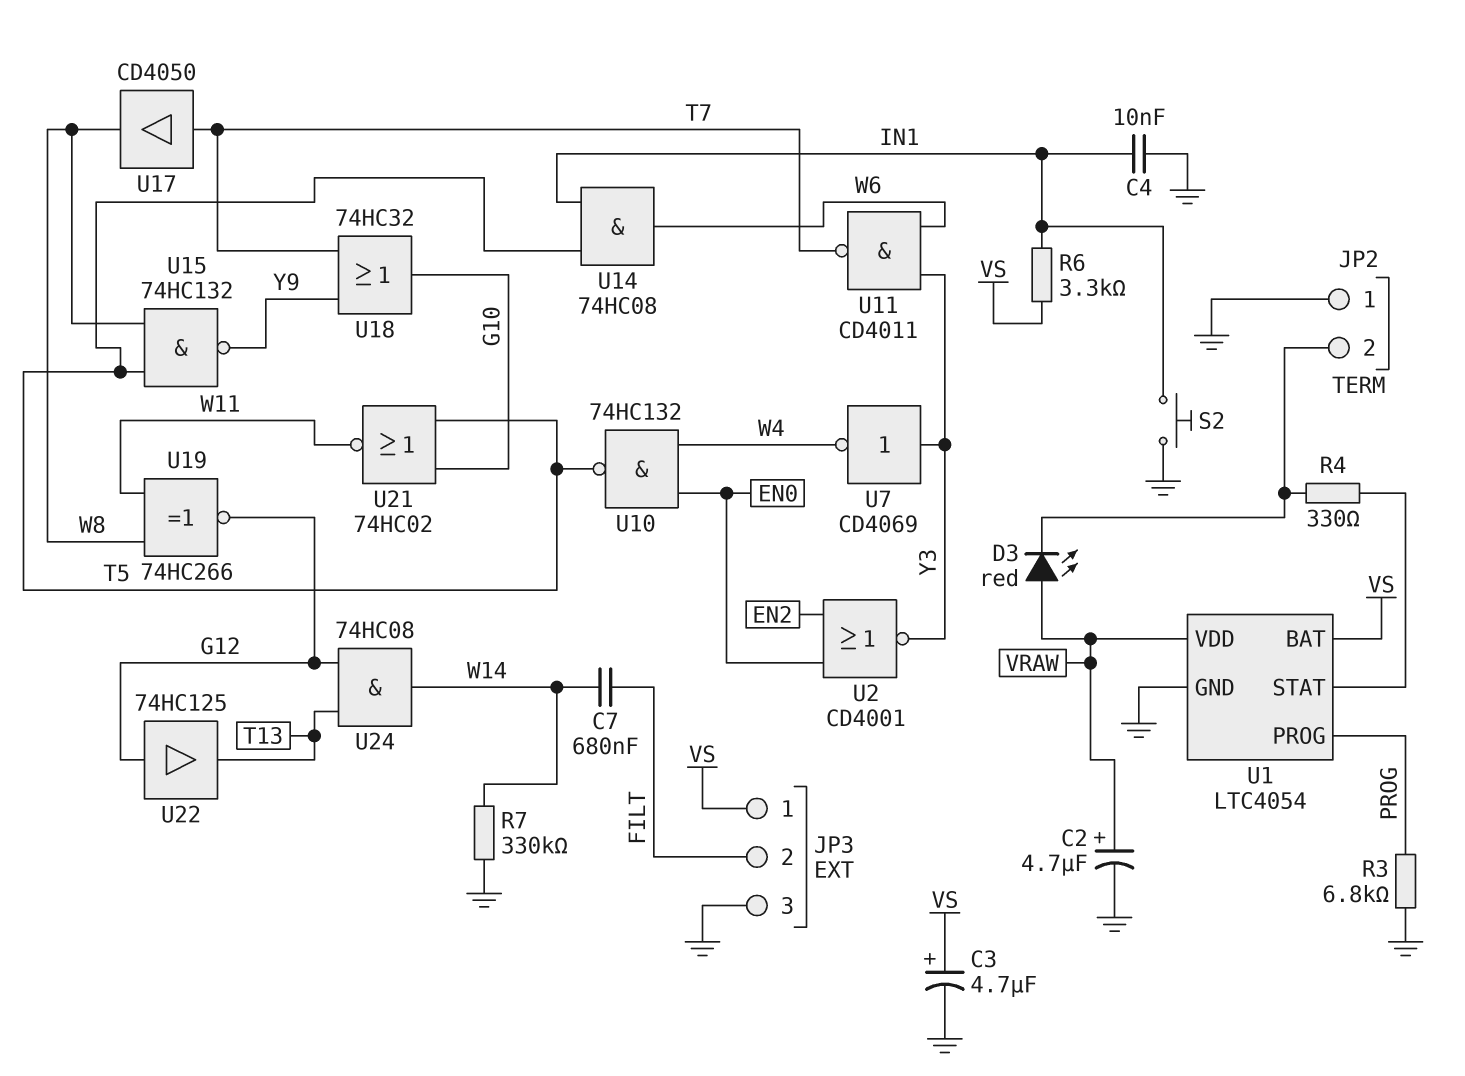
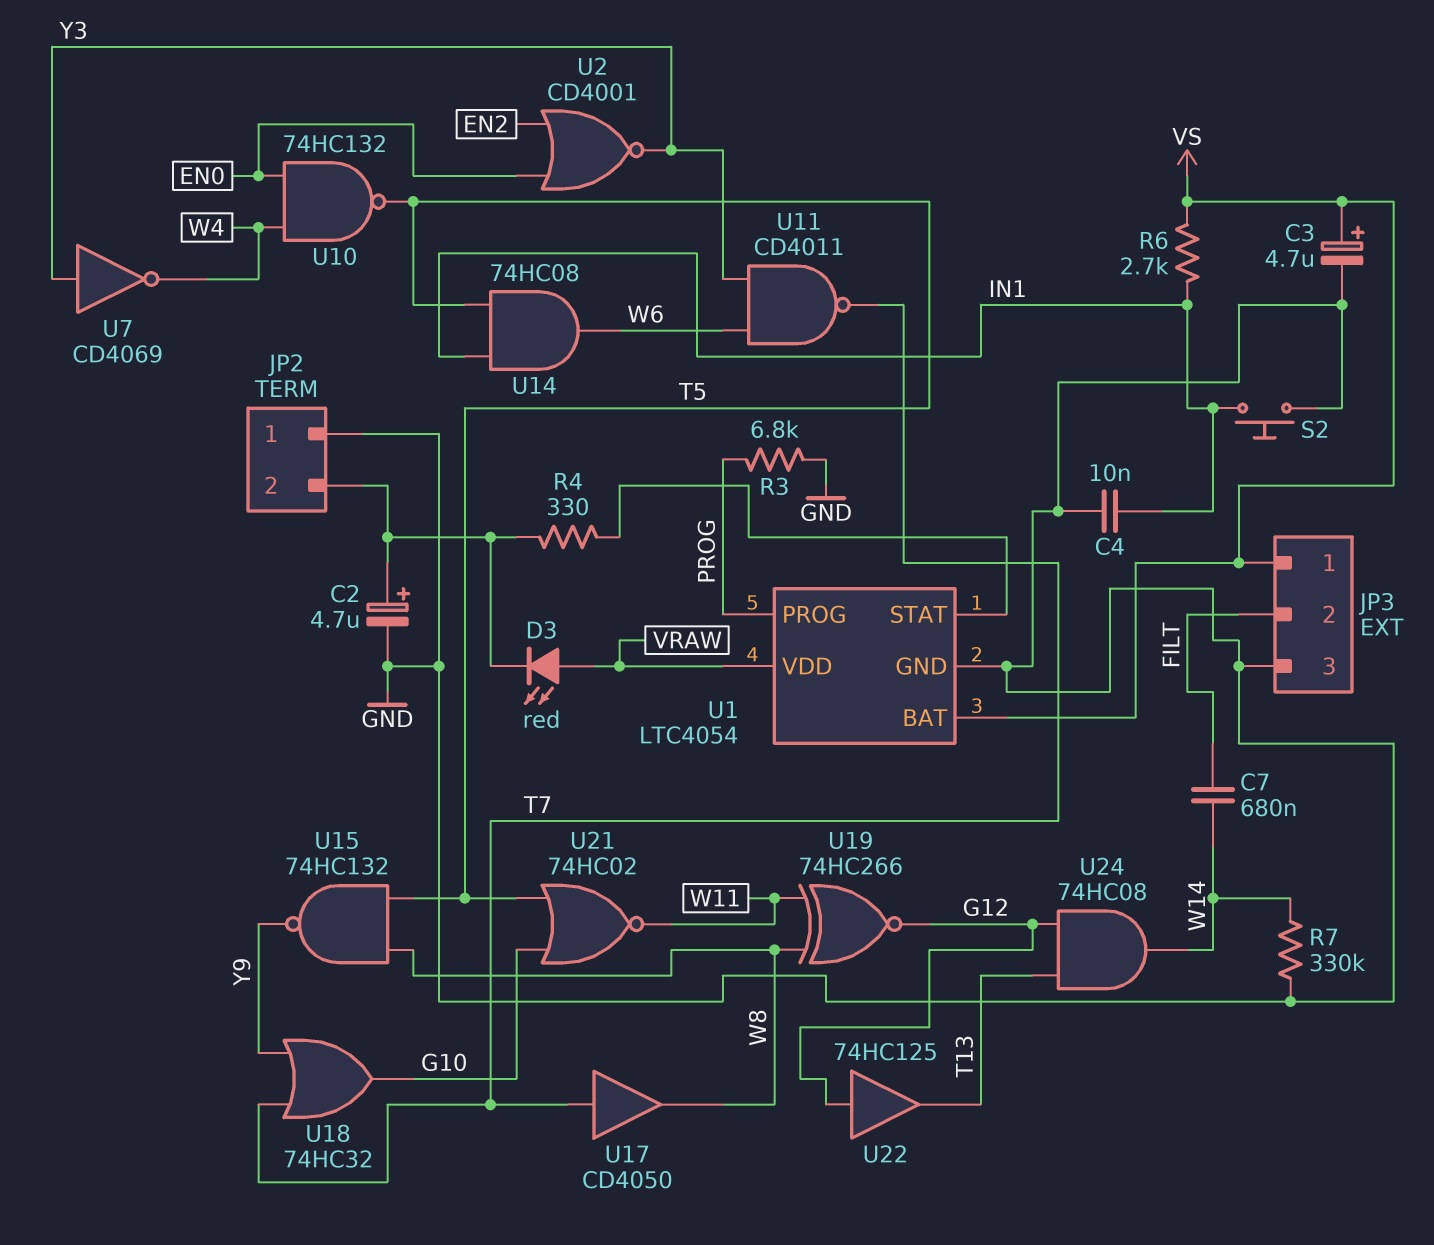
C2: 4.7uF (plus VRAW, minus GND) -> 4.7uF (plus JP2/2, minus GND)
R6: 3.3k (IN1, VS) -> 2.7k (IN1, VS)

